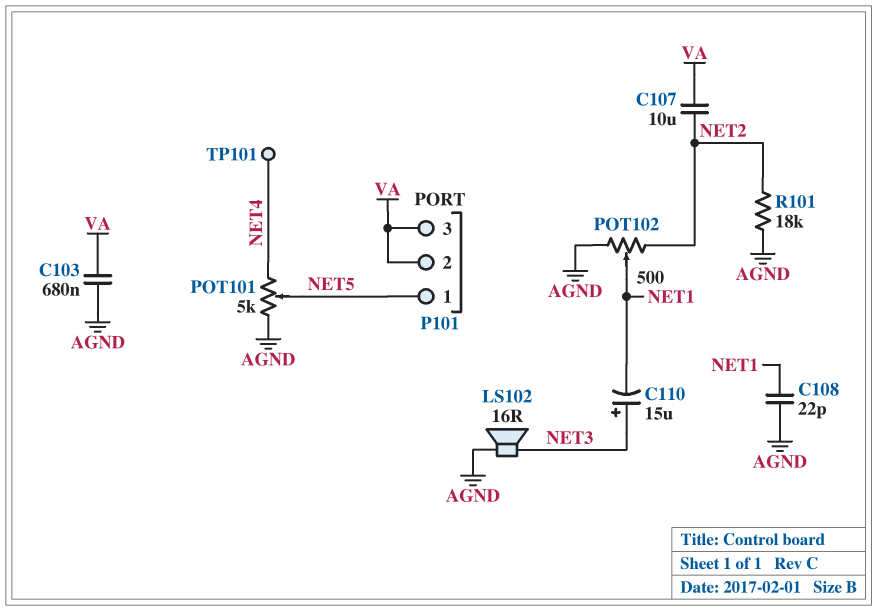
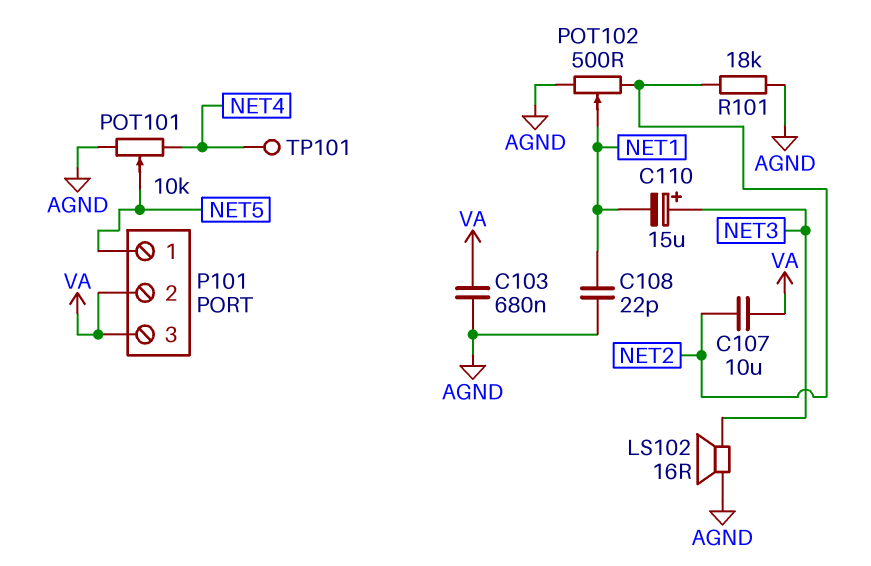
POT101: 5k (AGND, NET4, wiper NET5) -> 10k (AGND, NET4, wiper NET5)

